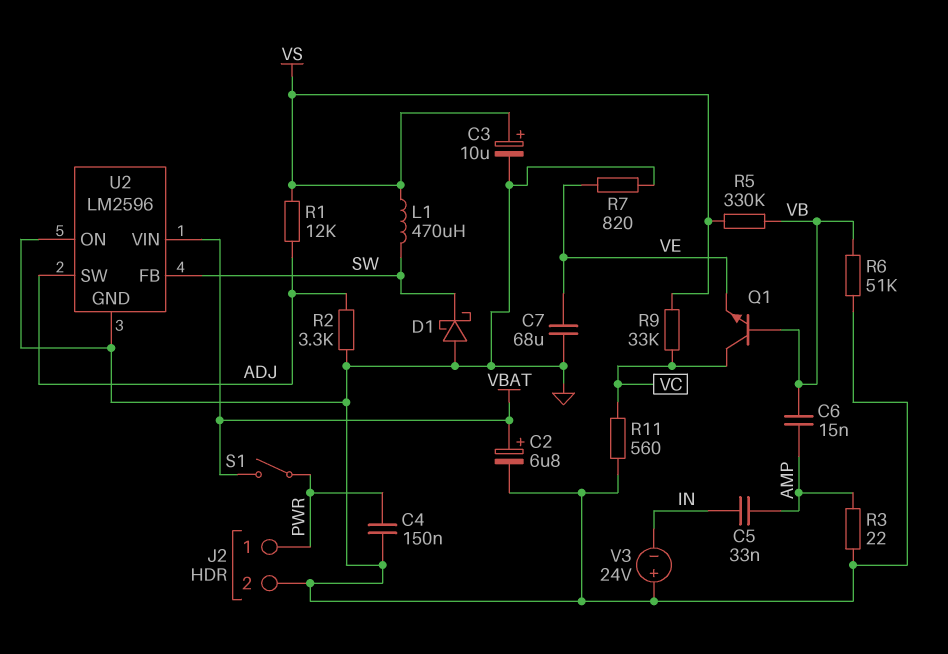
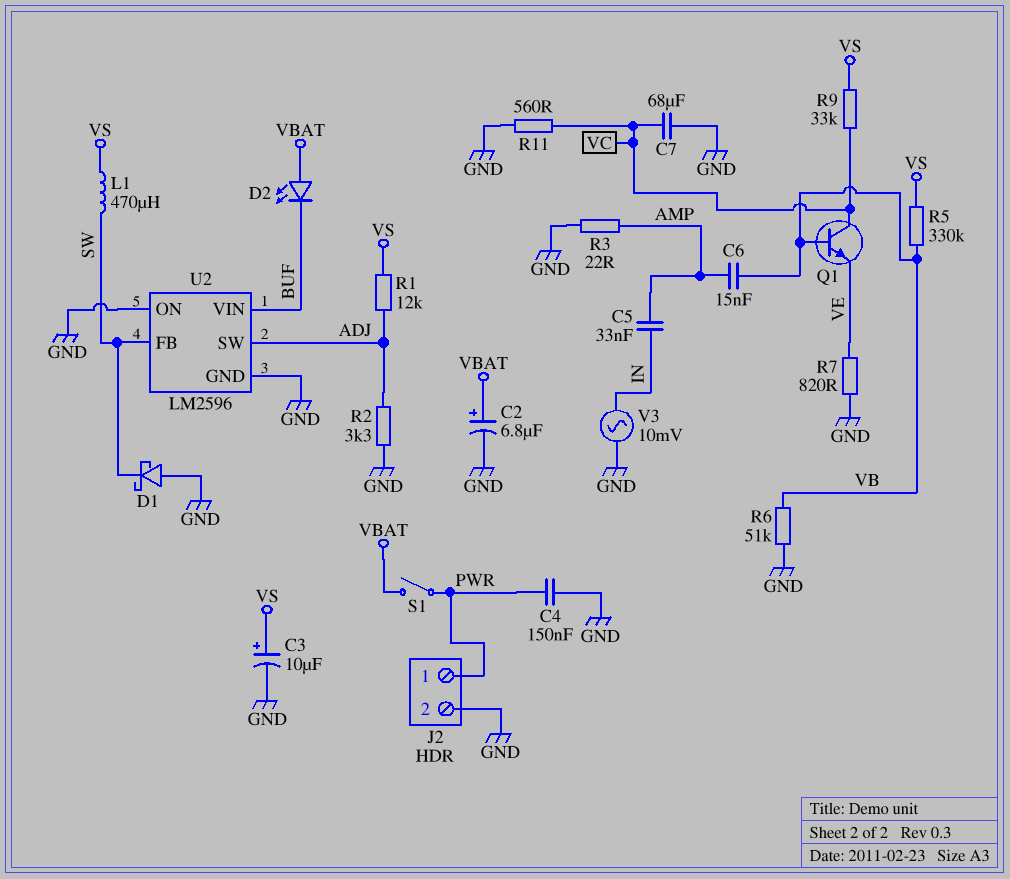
C7: 68uF (GND, VE) -> 68uF (GND, VC)
D2: none -> LED (A VBAT, K BUF)
U2 pin VIN: VBAT -> BUF
V3: 24V (plus GND, minus IN) -> AC 10mV (GND, IN)

